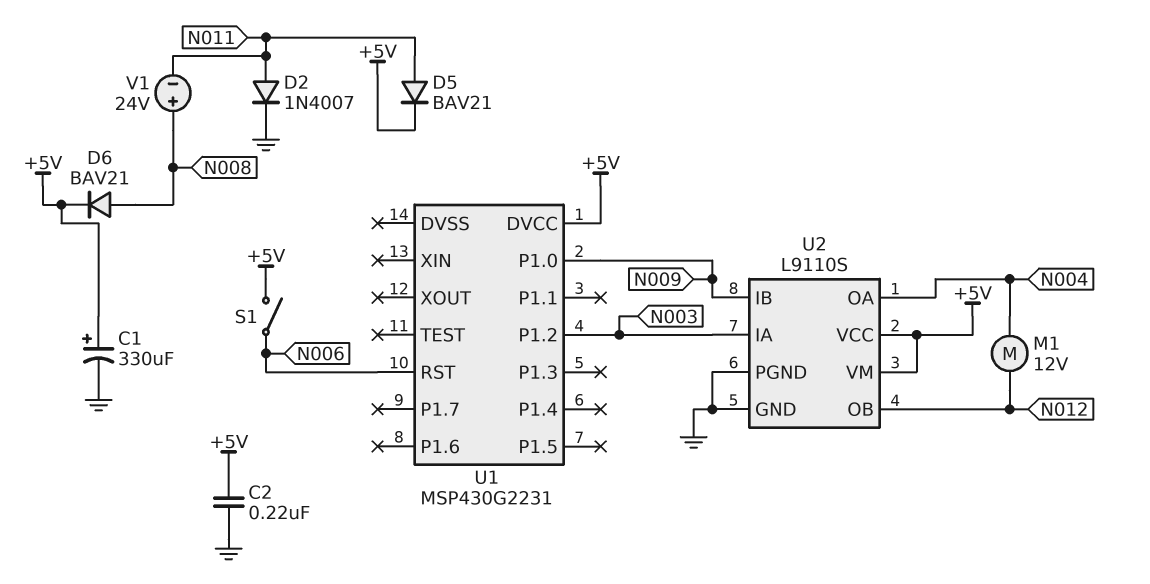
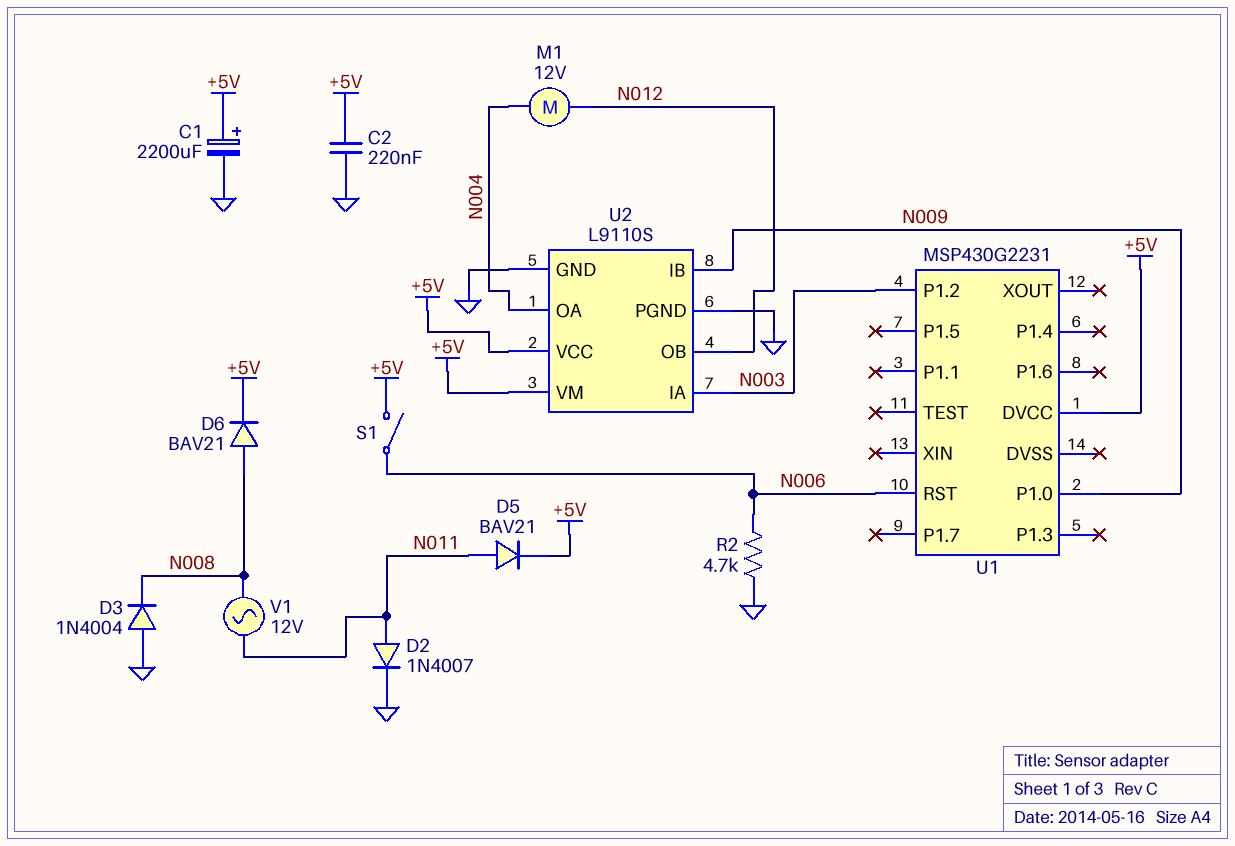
C1: 330uF (plus +5V, minus GND) -> 2200uF (plus +5V, minus GND)
D3: none -> diode 1N4004 (A GND, K N008)
R2: none -> 4.7k (GND, N006)
V1: 24V (plus N008, minus N011) -> AC 12V (N008, N011)

